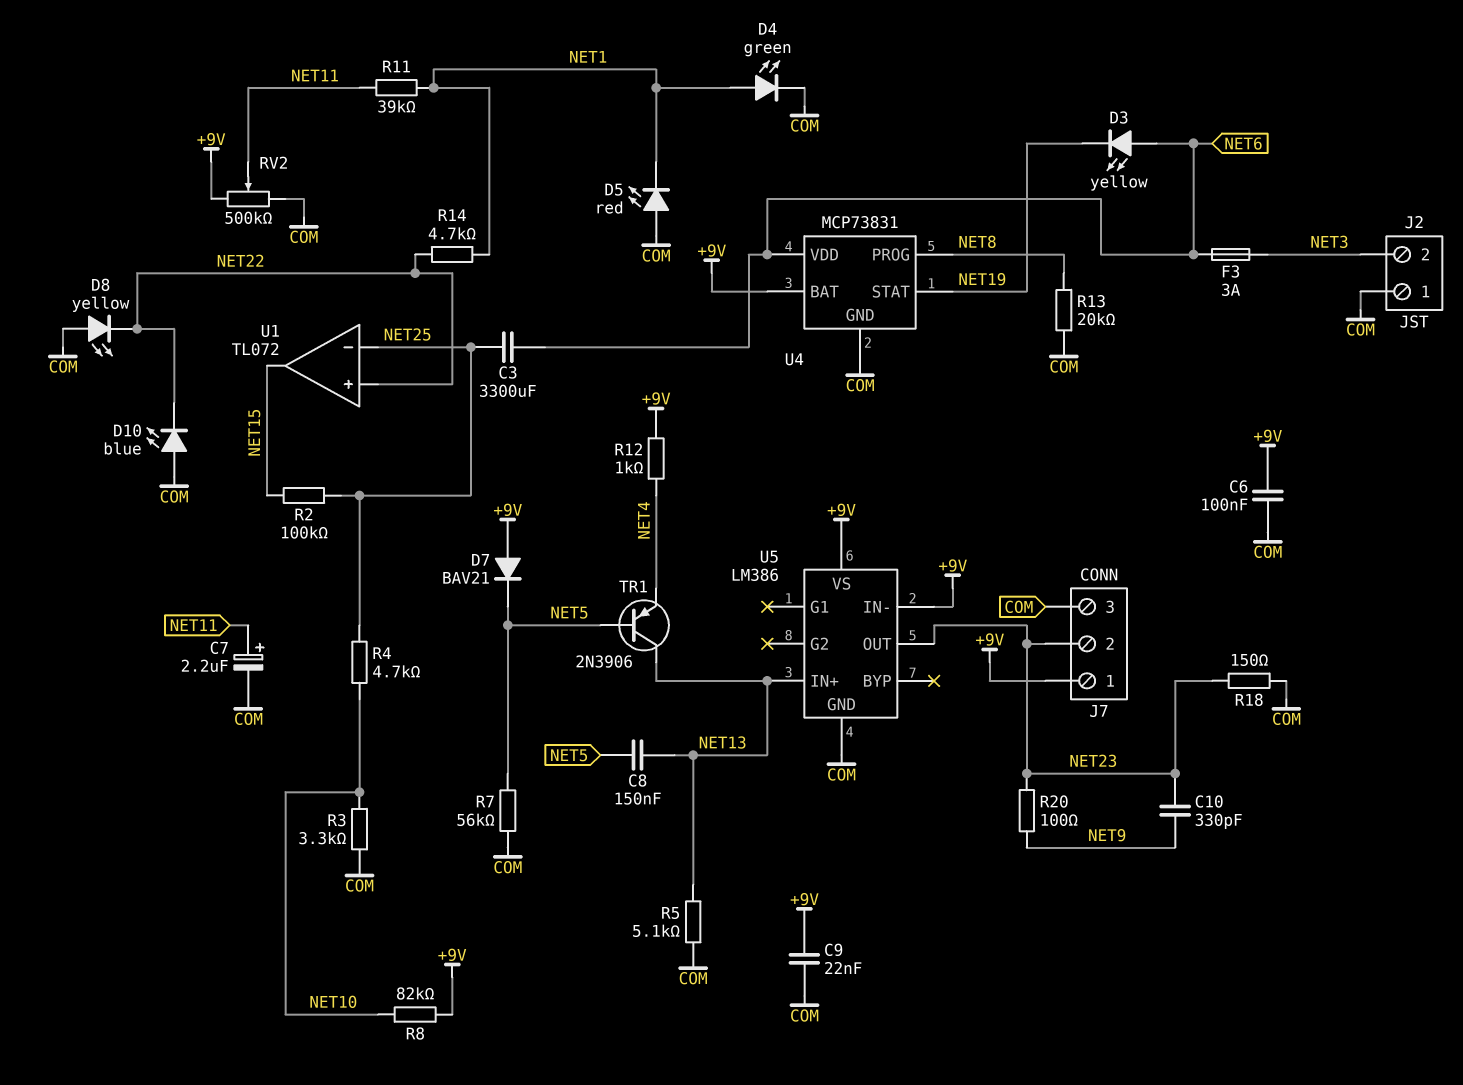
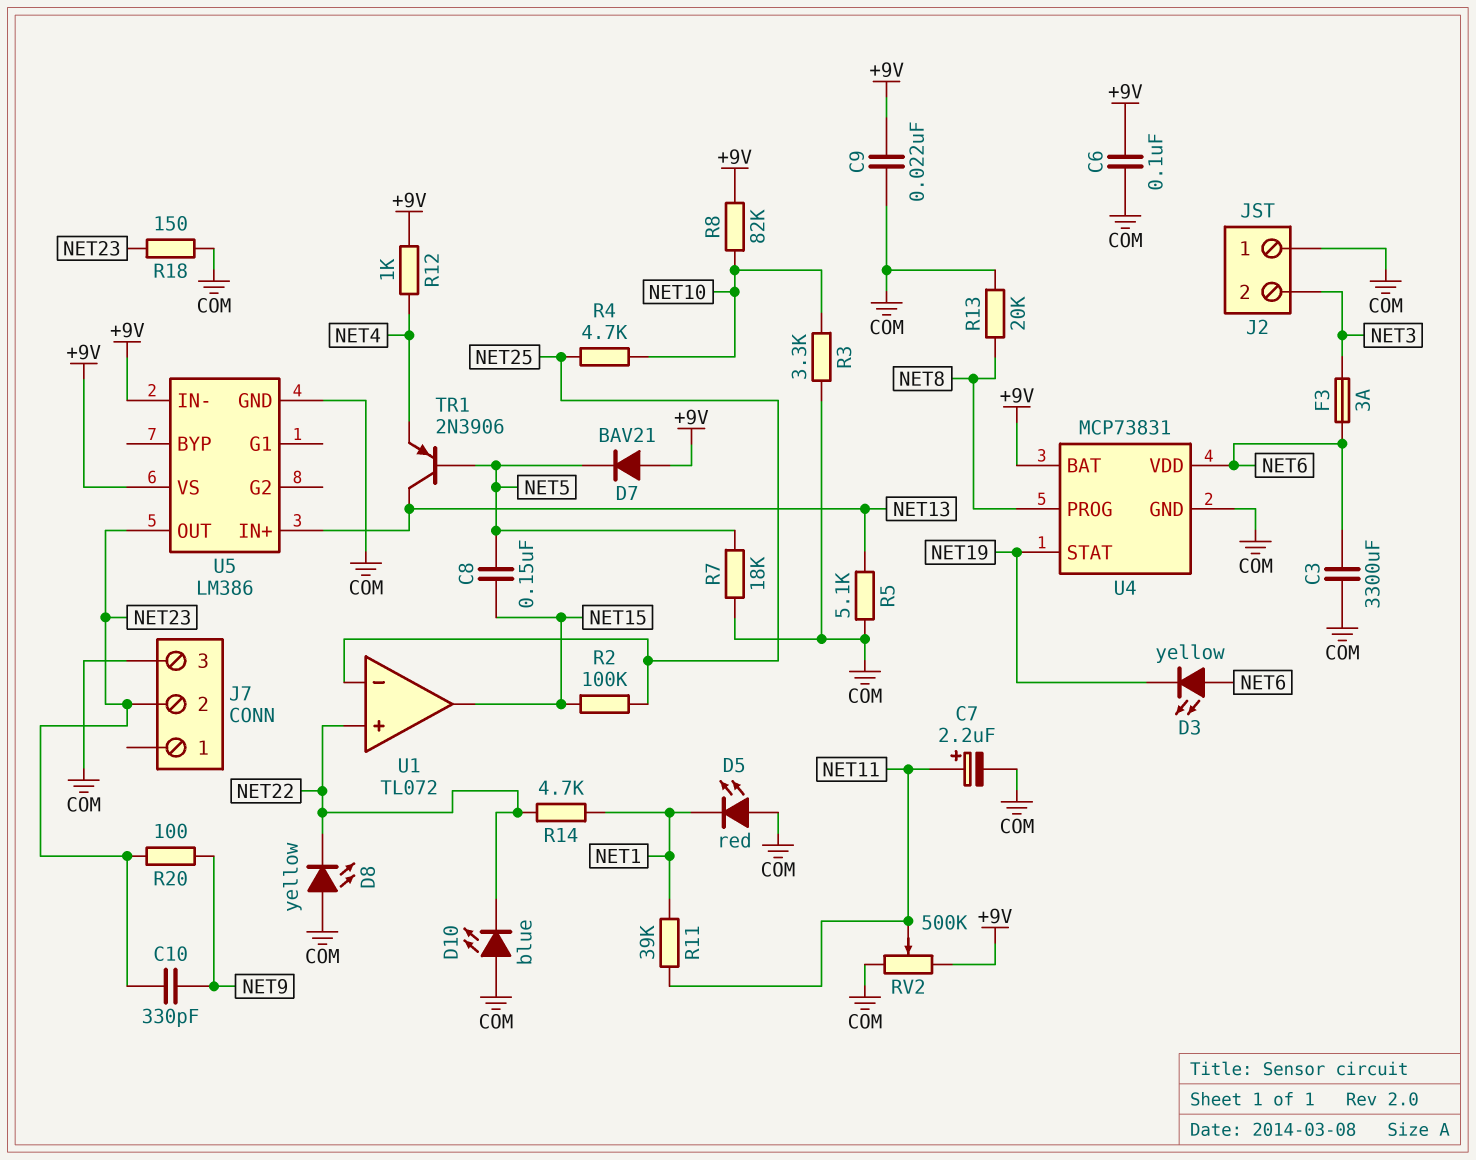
C3: 3300uF (NET6, NET25) -> 3300uF (COM, NET6)
C8: 150nF (NET5, NET13) -> 150nF (NET5, NET15)
D4: LED green (A NET1, K COM) -> none
J7 pin 1: +9V -> none
R7: 56k (COM, NET5) -> 18k (COM, NET5)

